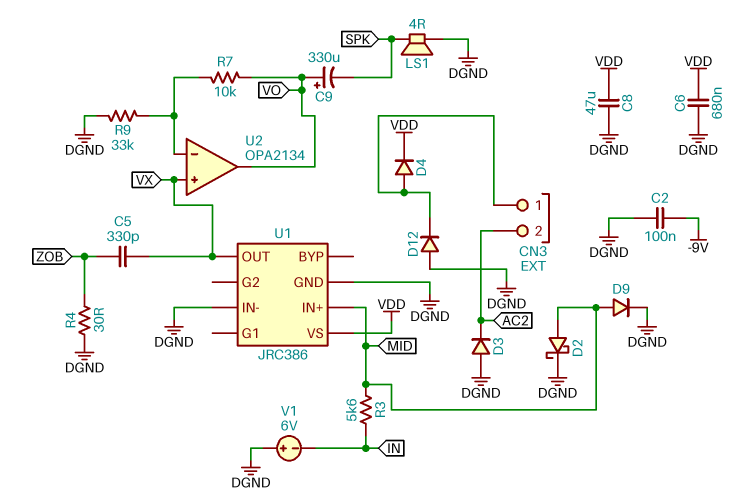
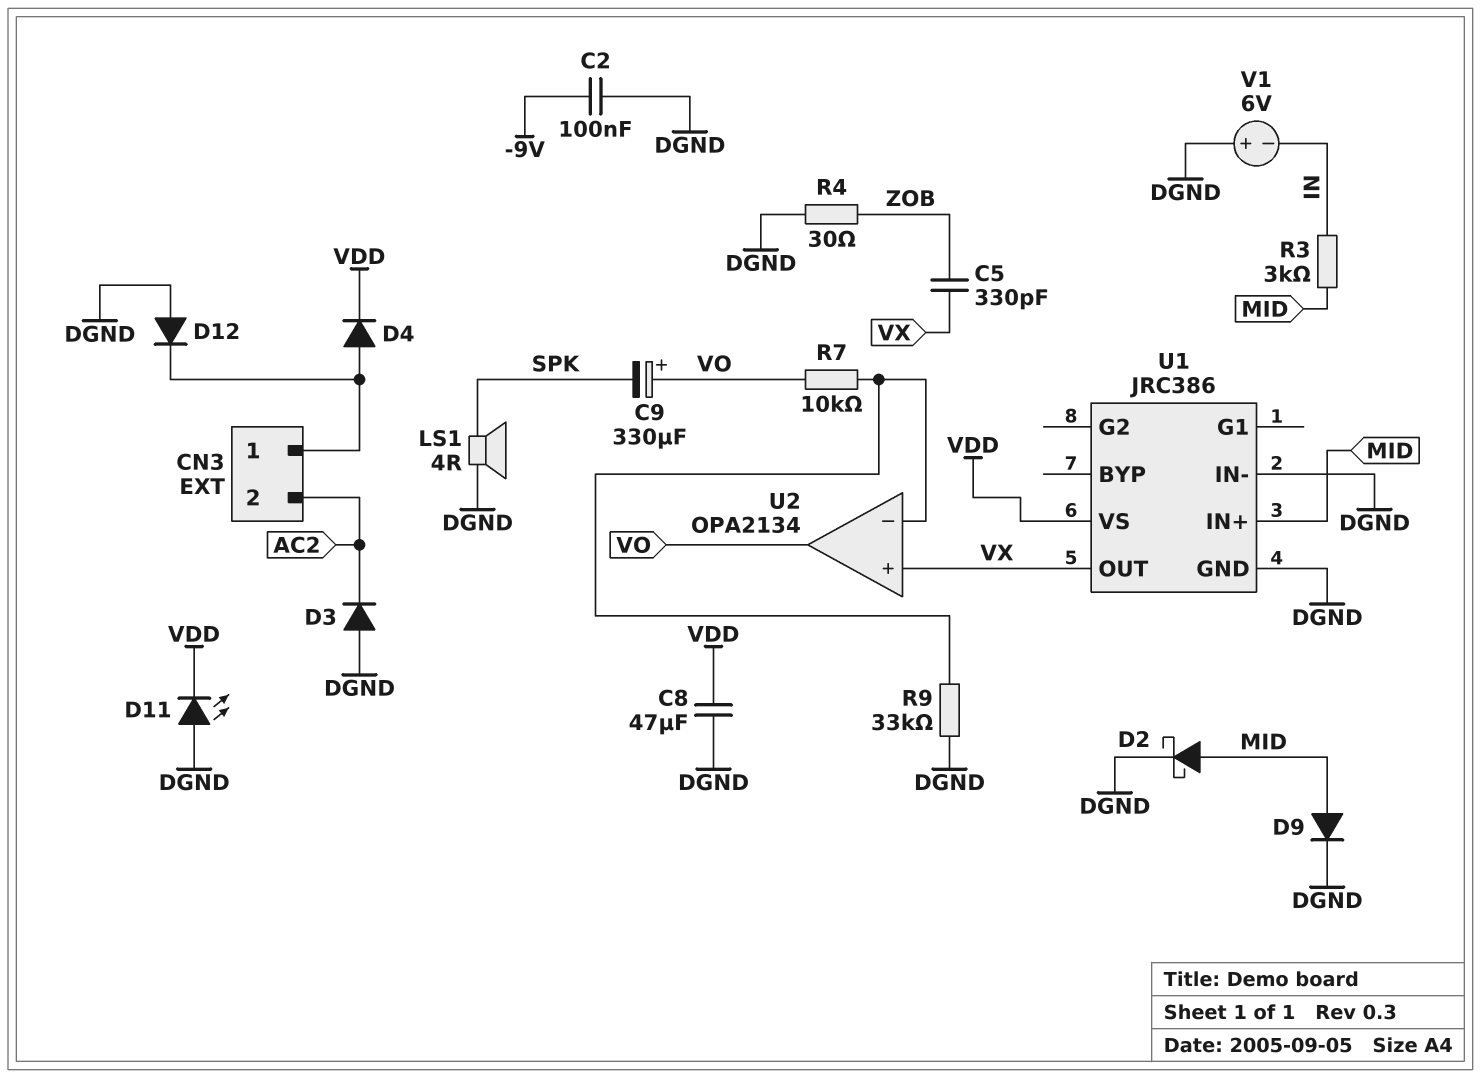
C6: 680nF (DGND, VDD) -> none
D11: none -> LED (A DGND, K VDD)
R3: 5.6k (IN, MID) -> 3k (IN, MID)

